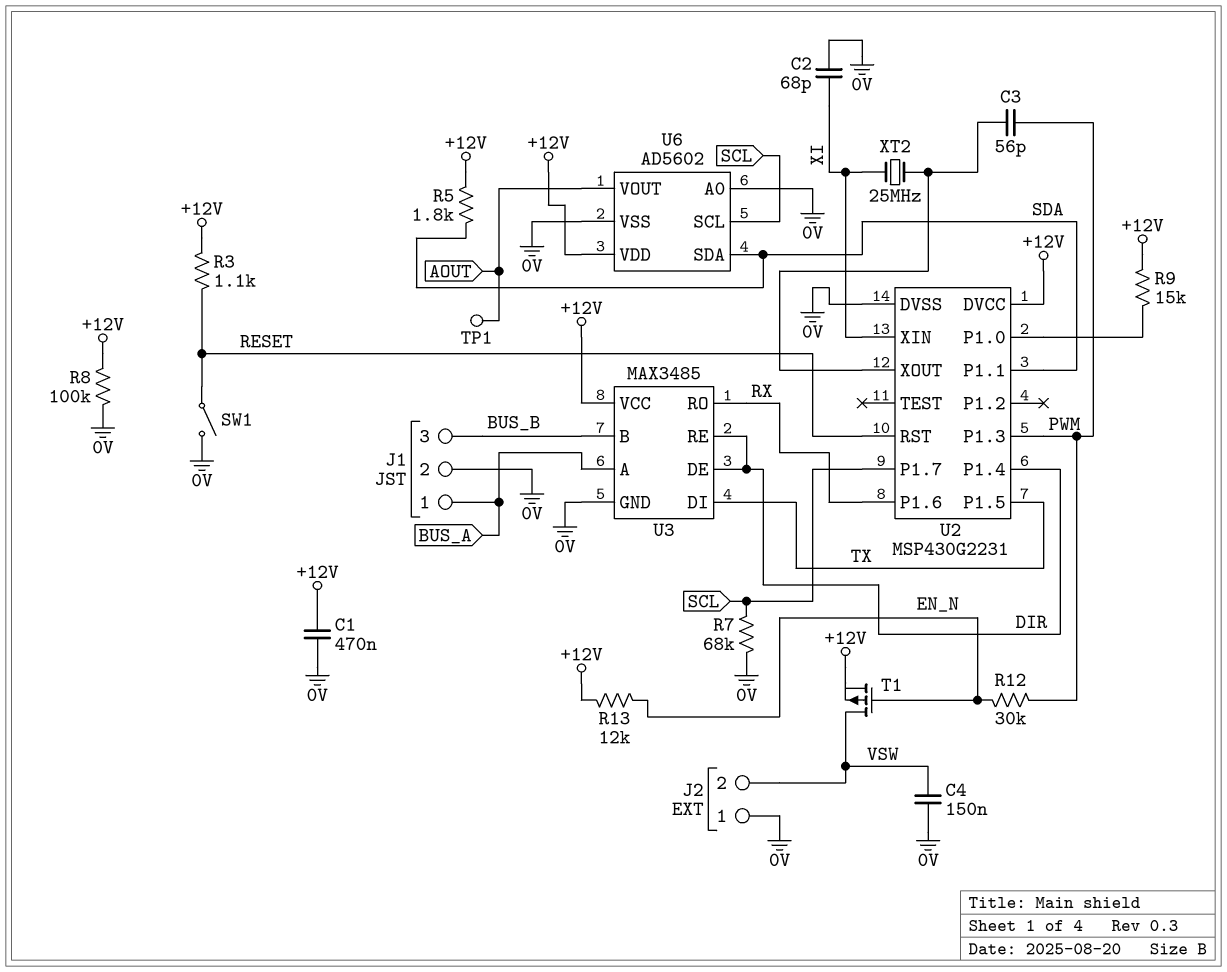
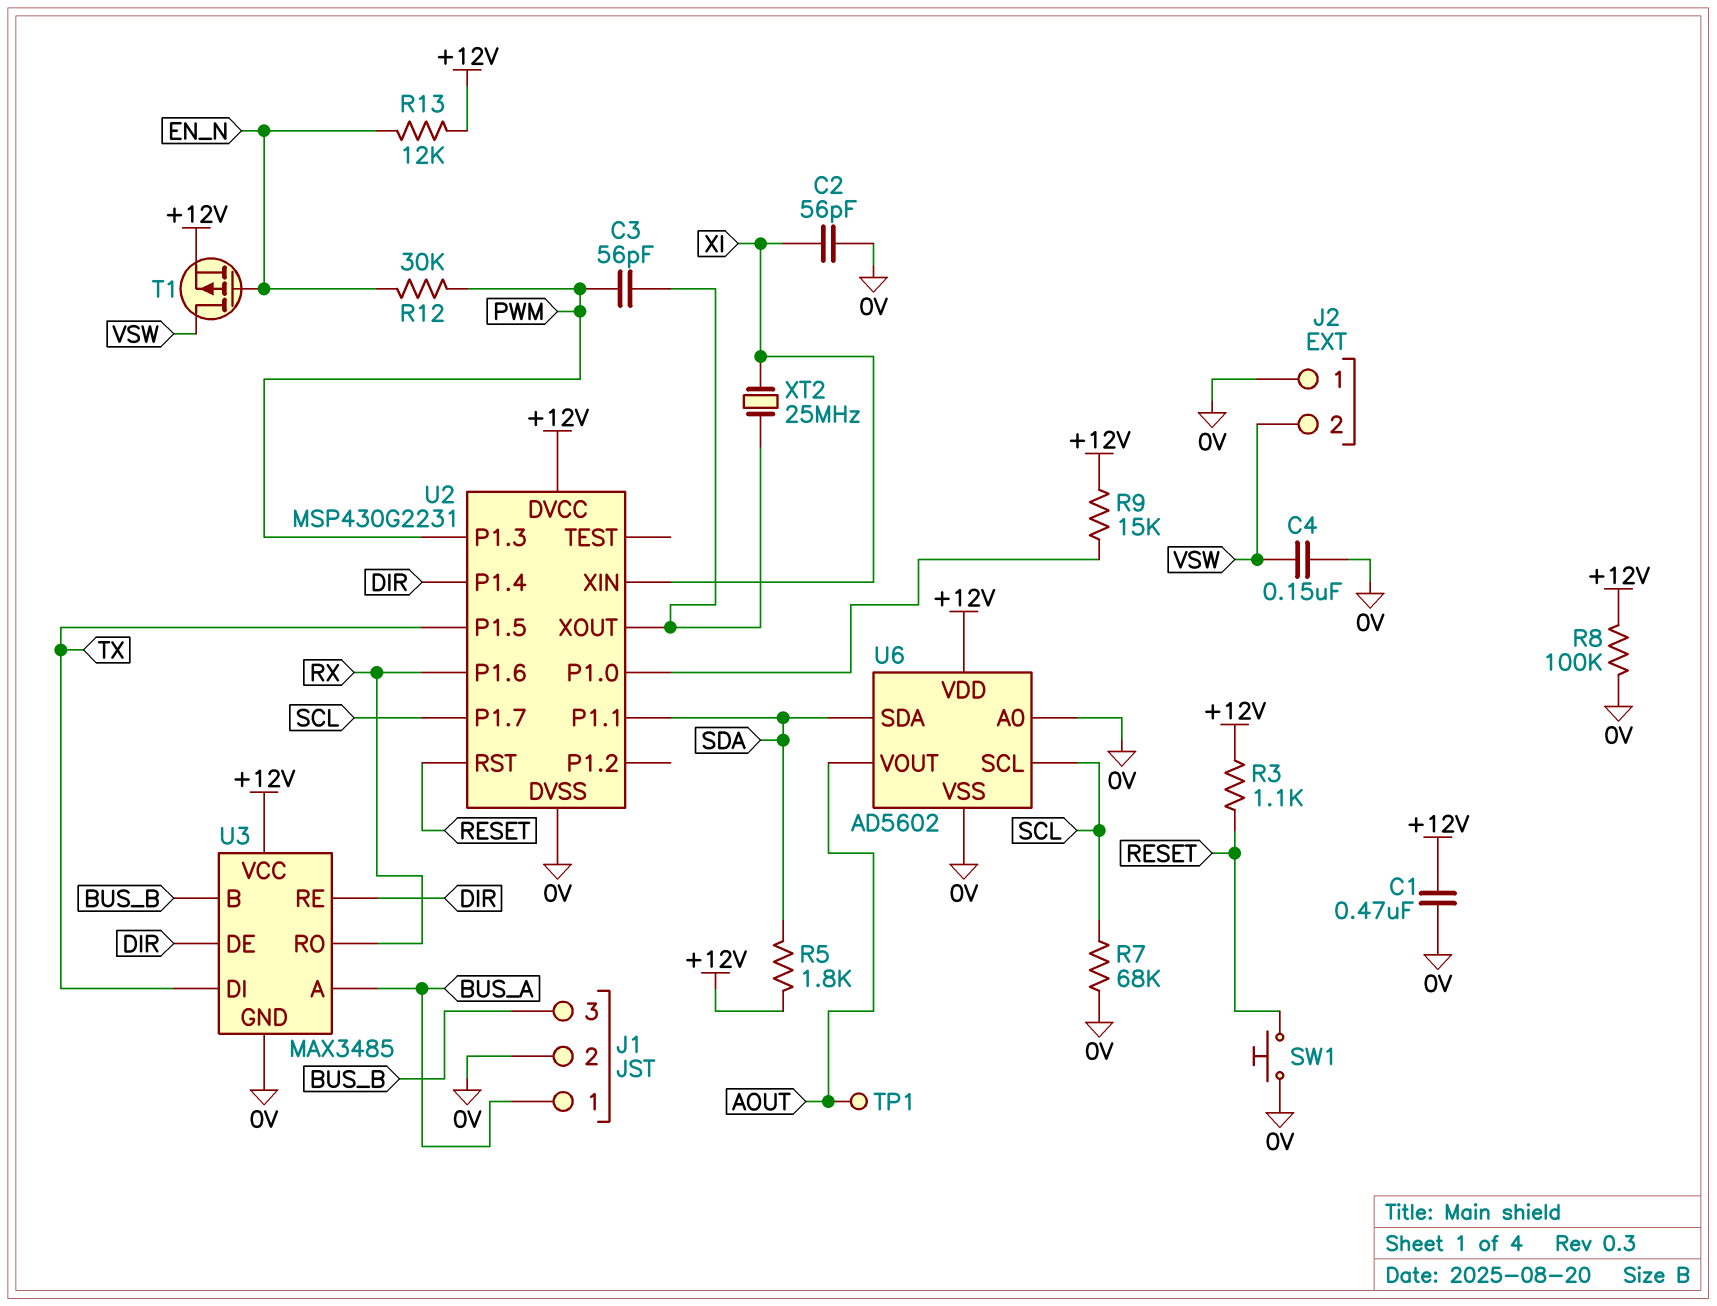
C2: 68pF (0V, XI) -> 56pF (0V, XI)
SW1: switch (0V, RESET) -> button (0V, RESET)

